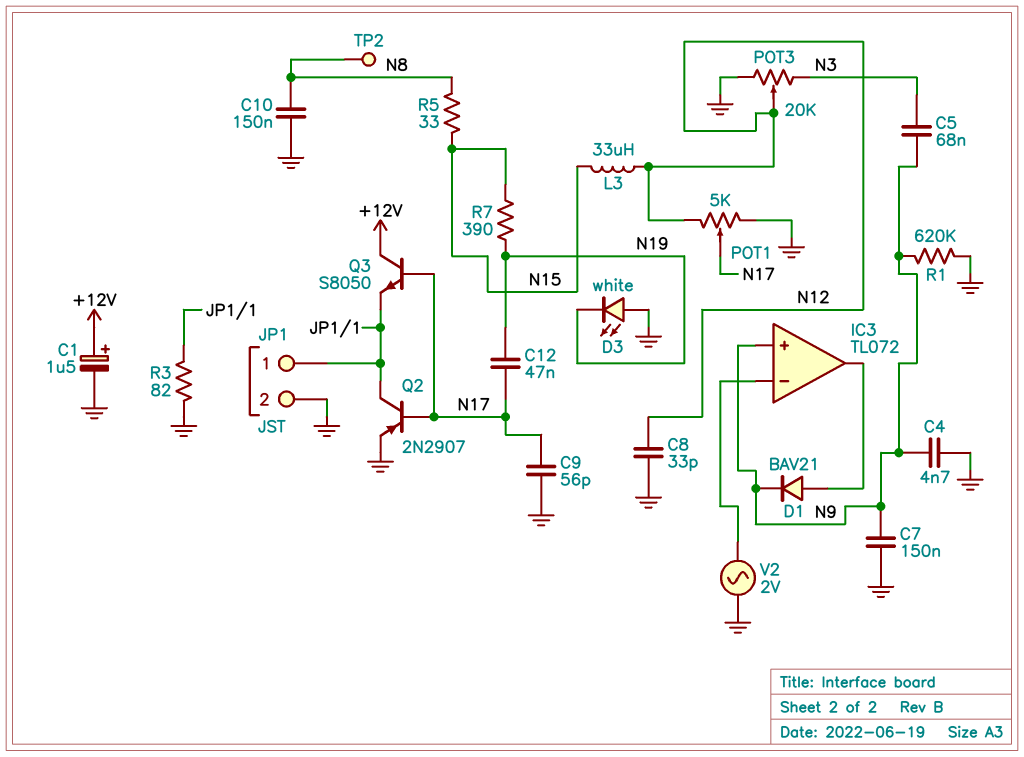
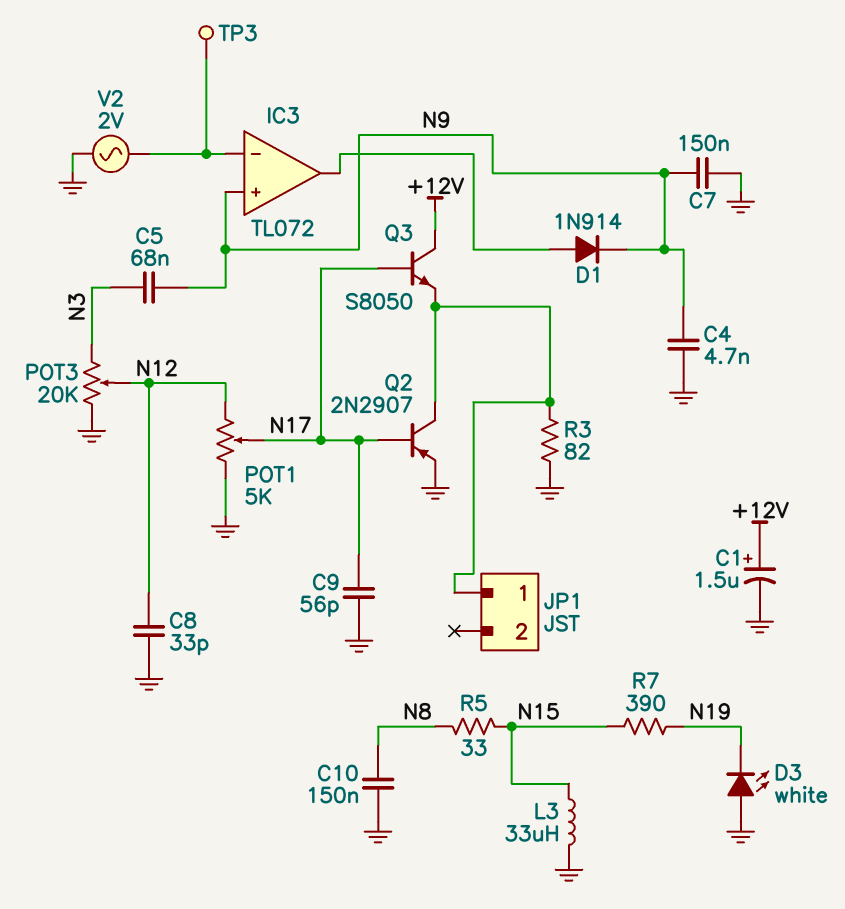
C12: 47nF (N17, N19) -> none
D1: diode BAV21 (A IC3/out, K N9) -> diode 1N914 (A IC3/out, K N9)
JP1 pin 2: GND -> none
L3: 33uH (N12, N15) -> 33uH (GND, N15)
R1: 620k (GND, N9) -> none
TP2: test point (N8) -> none
TP3: none -> test point (IC3/in-)

